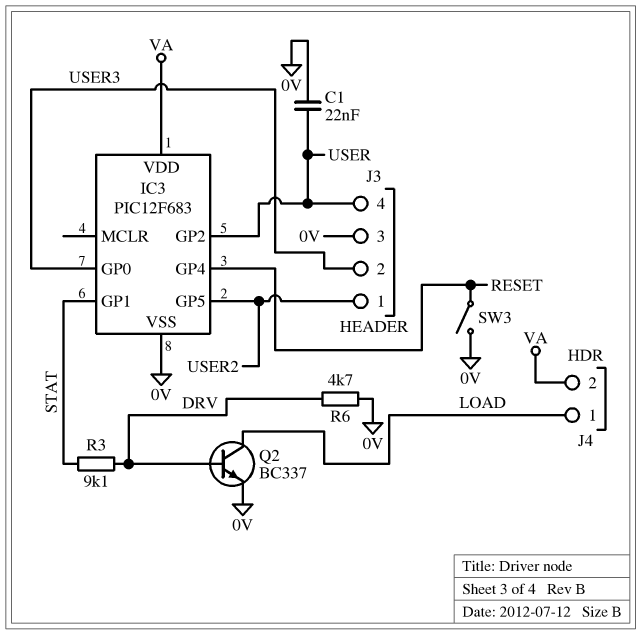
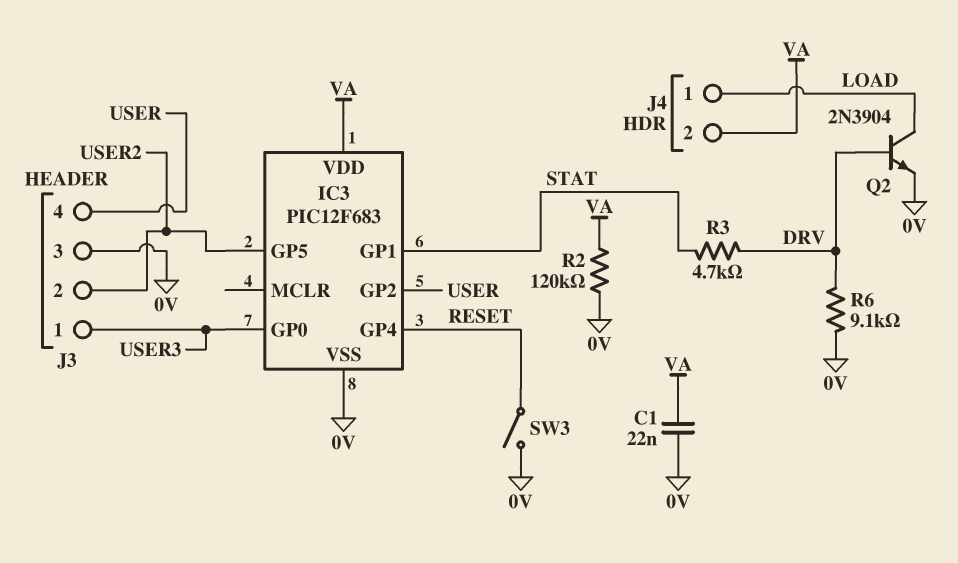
C1: 22nF (0V, USER) -> 22nF (0V, VA)
J3 pin 1: USER2 -> USER3
J3 pin 2: USER3 -> USER2
Q2: NPN BC337 (B DRV, C LOAD, E 0V) -> NPN 2N3904 (B DRV, C LOAD, E 0V)
R2: none -> 120k (0V, VA)
R3: 9.1k (DRV, STAT) -> 4.7k (DRV, STAT)
R6: 4.7k (0V, DRV) -> 9.1k (0V, DRV)

